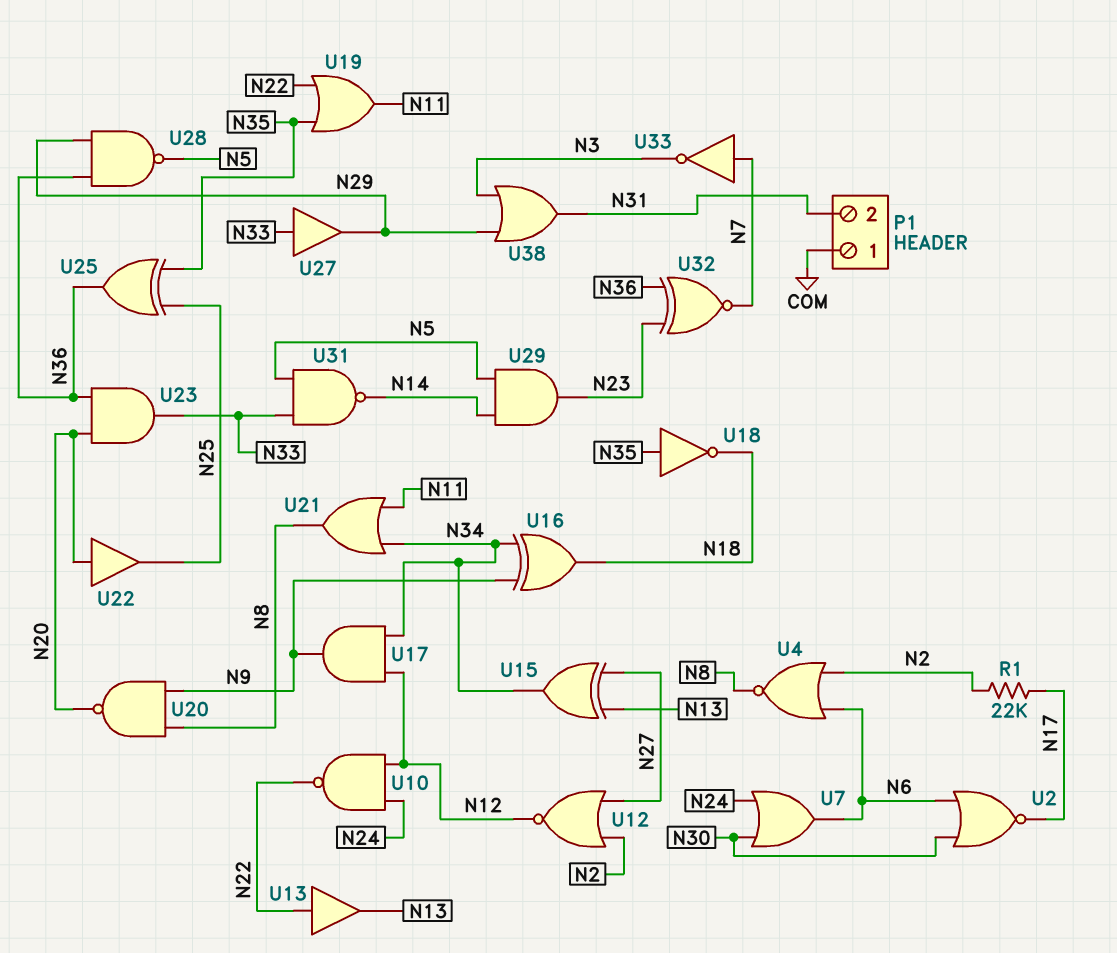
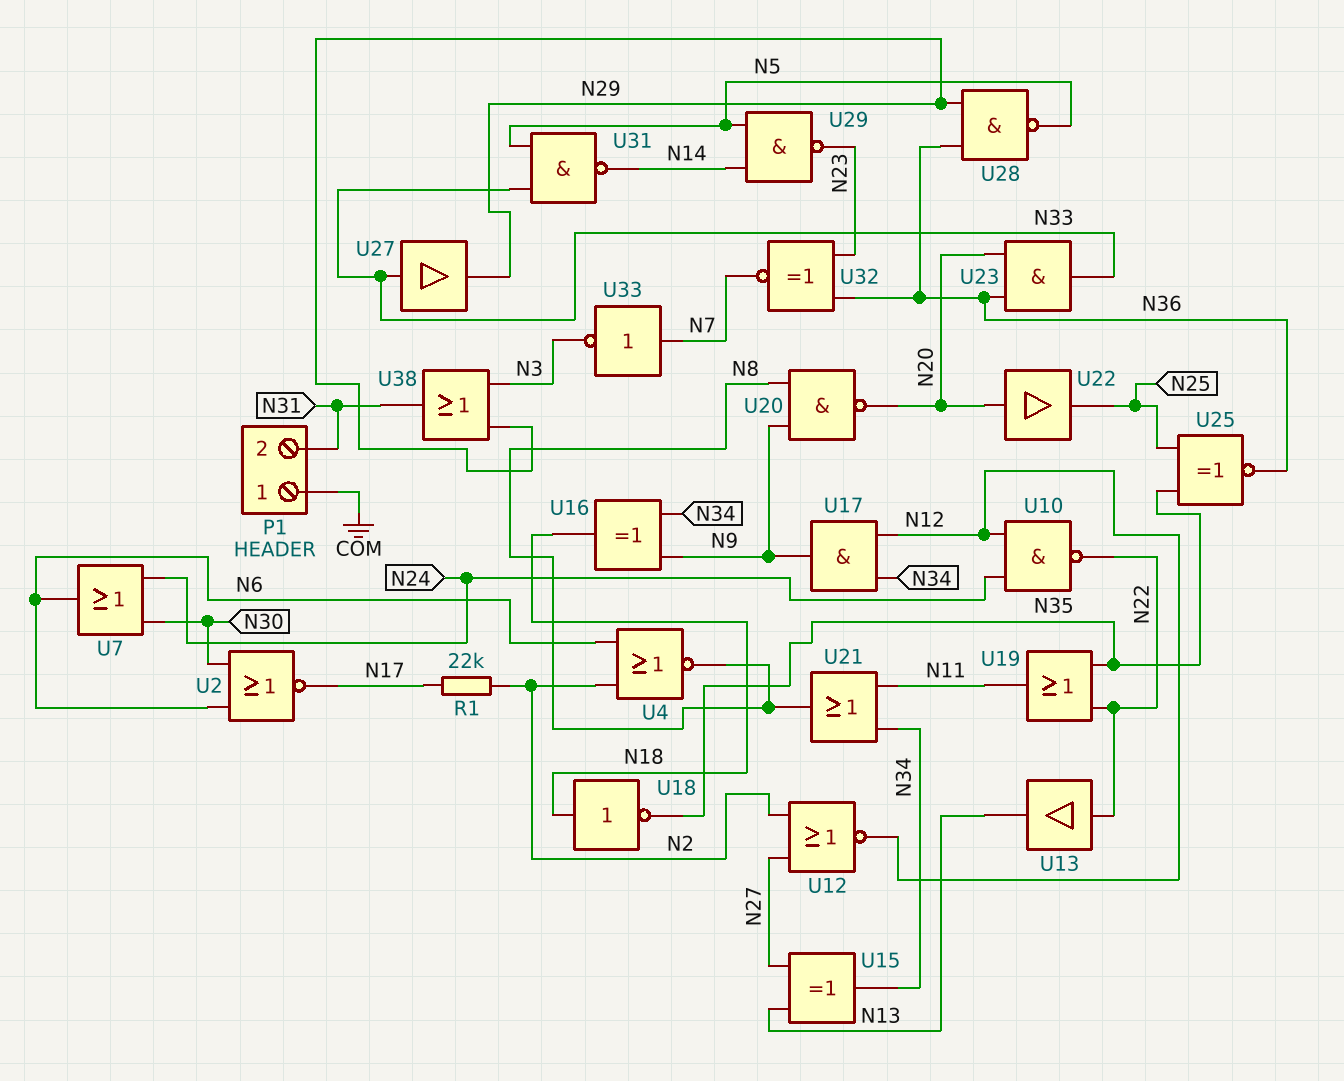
U18: NOT (in N35, out N18) -> NOT (in N18, out N35)
U25: XOR (in N25, in N35, out N36) -> XNOR (in N25, in N35, out N36)
U29: AND (in N5, in N14, out N23) -> NAND (in N5, in N14, out N23)

